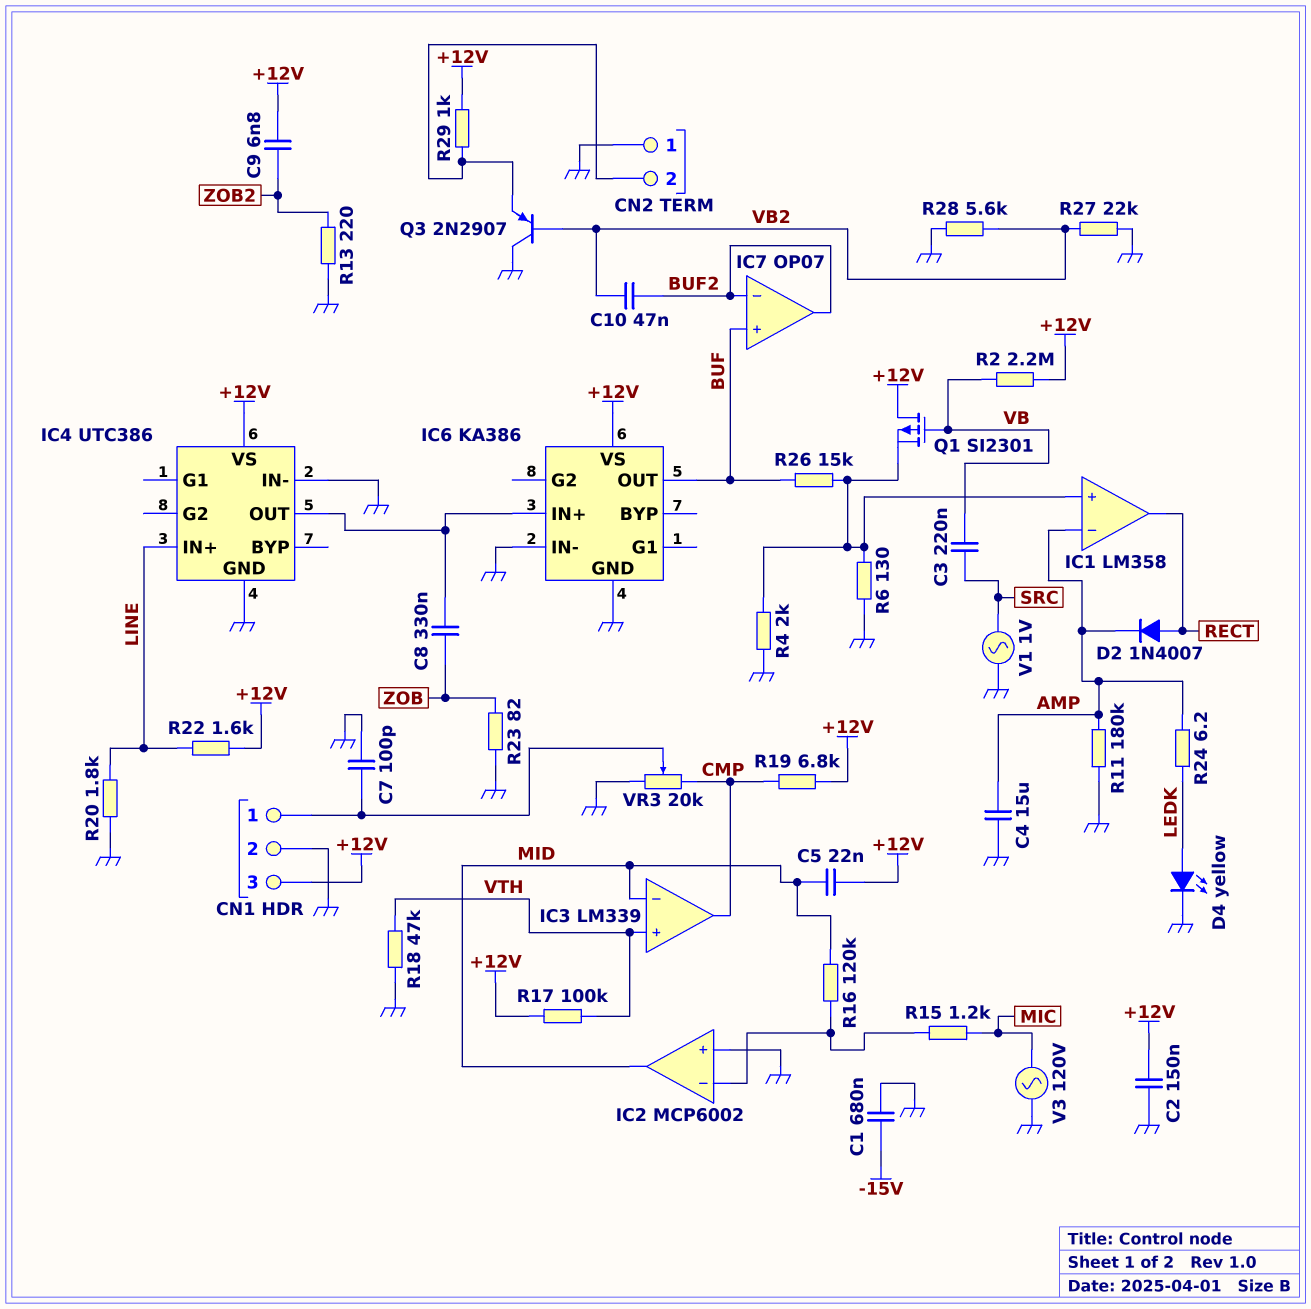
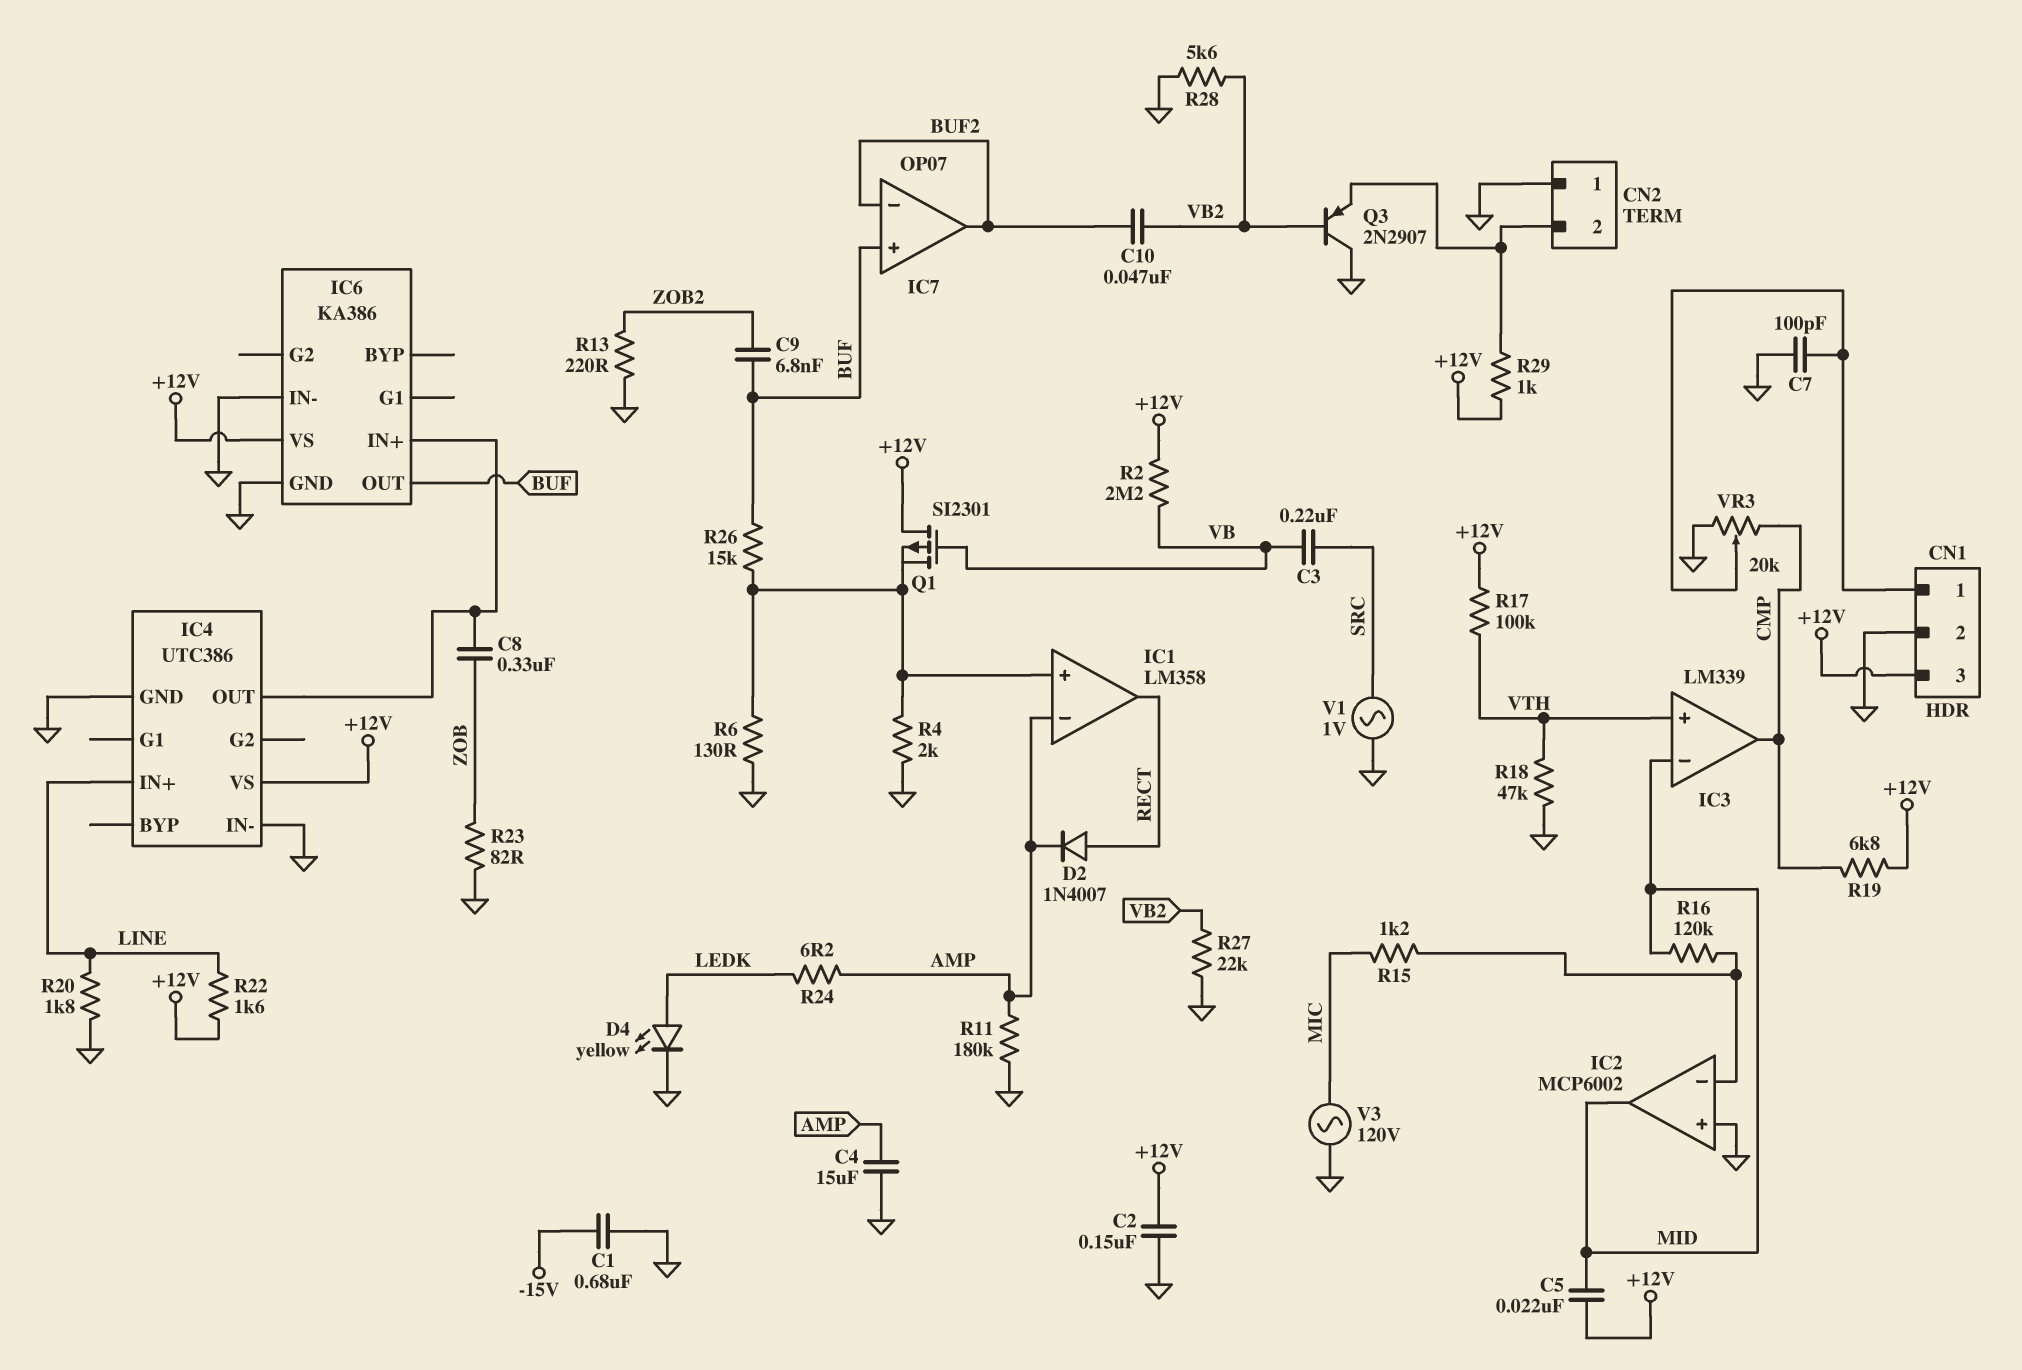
C9: 6.8nF (+12V, ZOB2) -> 6.8nF (BUF, ZOB2)

